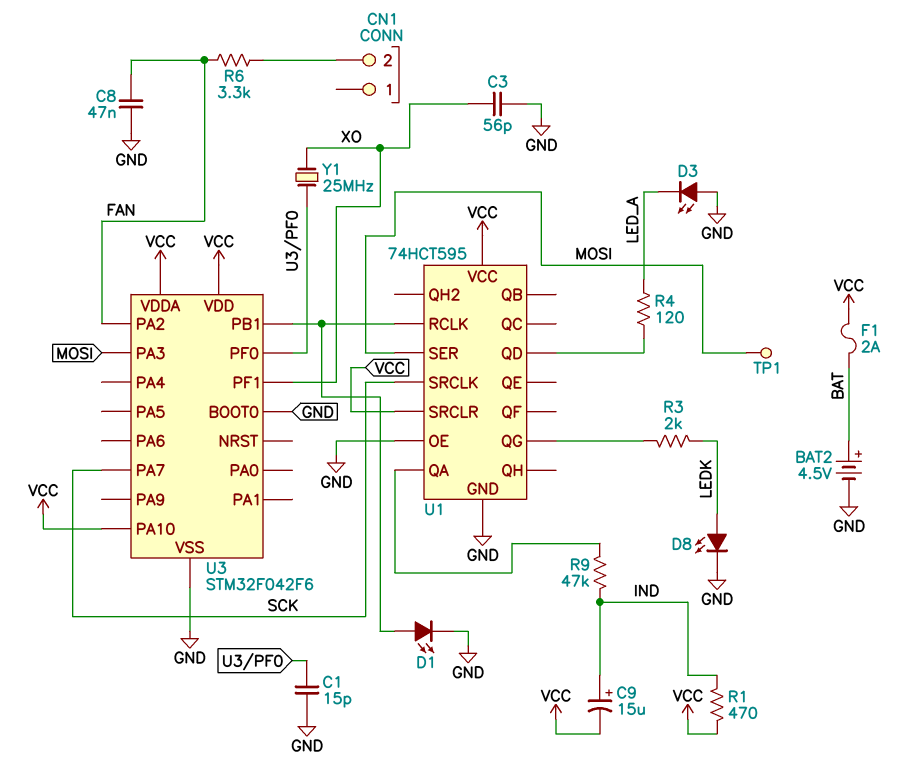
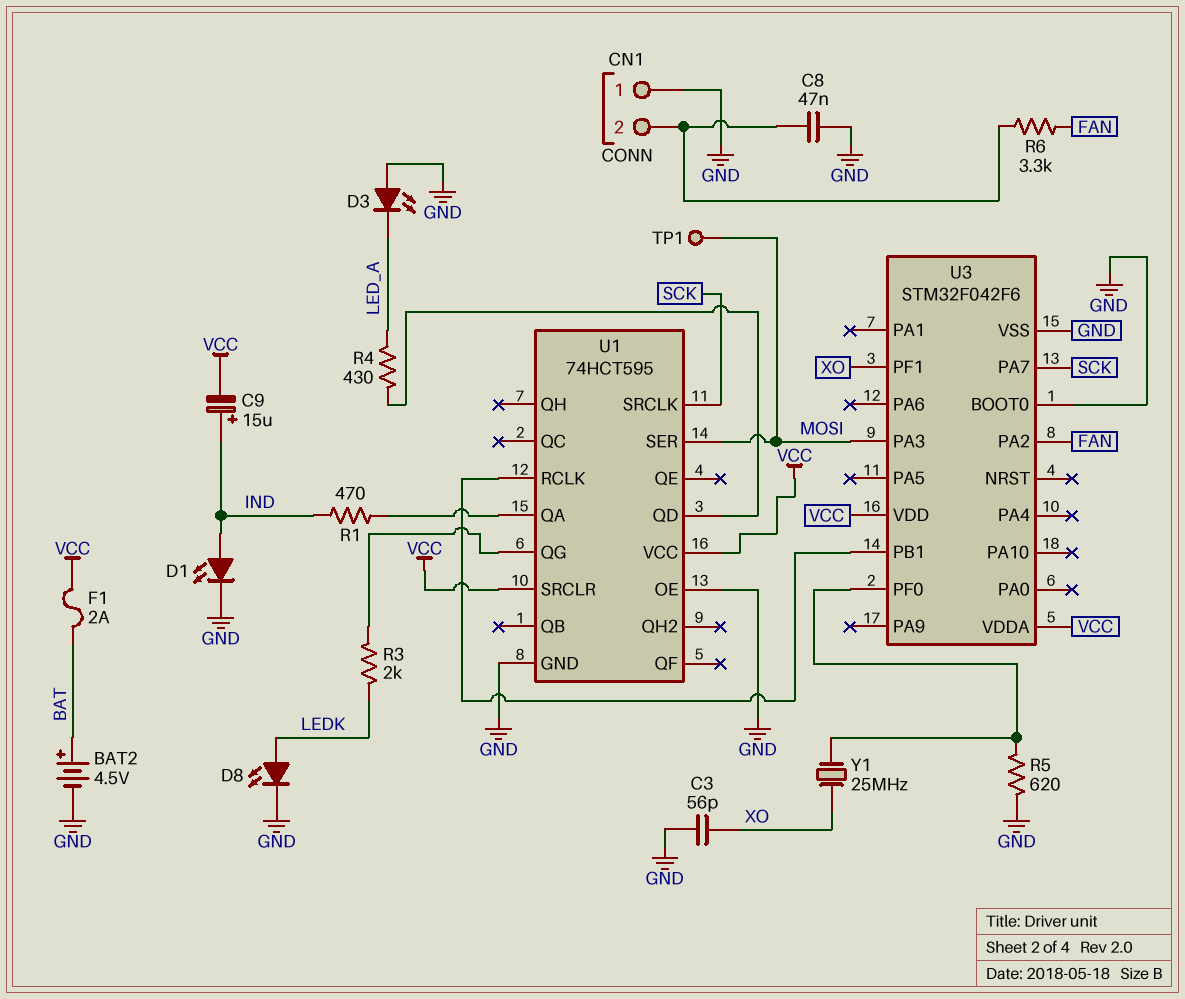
C1: 15pF (GND, U3/PF0) -> none
C8: 47nF (FAN, GND) -> 47nF (CN1/2, GND)
CN1 pin 1: none -> GND
D1: LED (A U1/RCLK, K GND) -> LED (A IND, K GND)
R1: 470 (IND, VCC) -> 470 (IND, U1/QA)
R4: 120 (LED_A, U1/QD) -> 430 (LED_A, U1/QD)
R5: none -> 620 (GND, U3/PF0)
R9: 47k (IND, U1/QA) -> none
U3 pin PA10: VCC -> none

